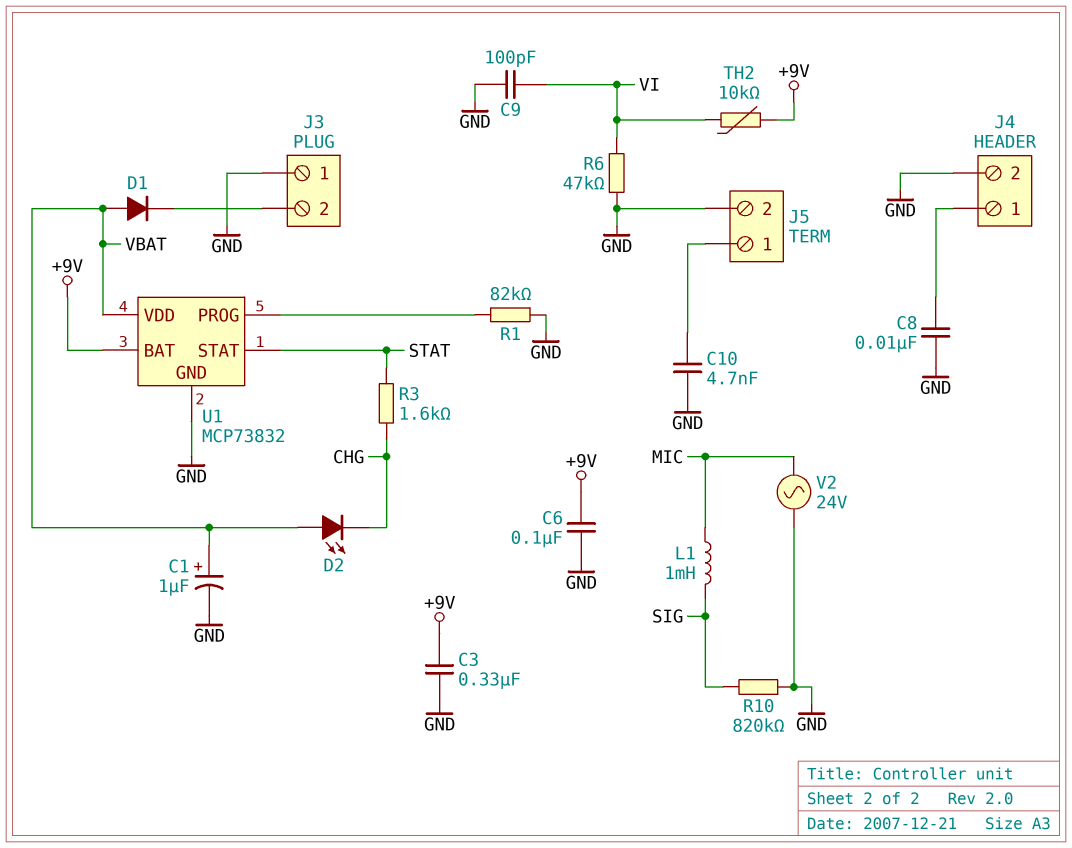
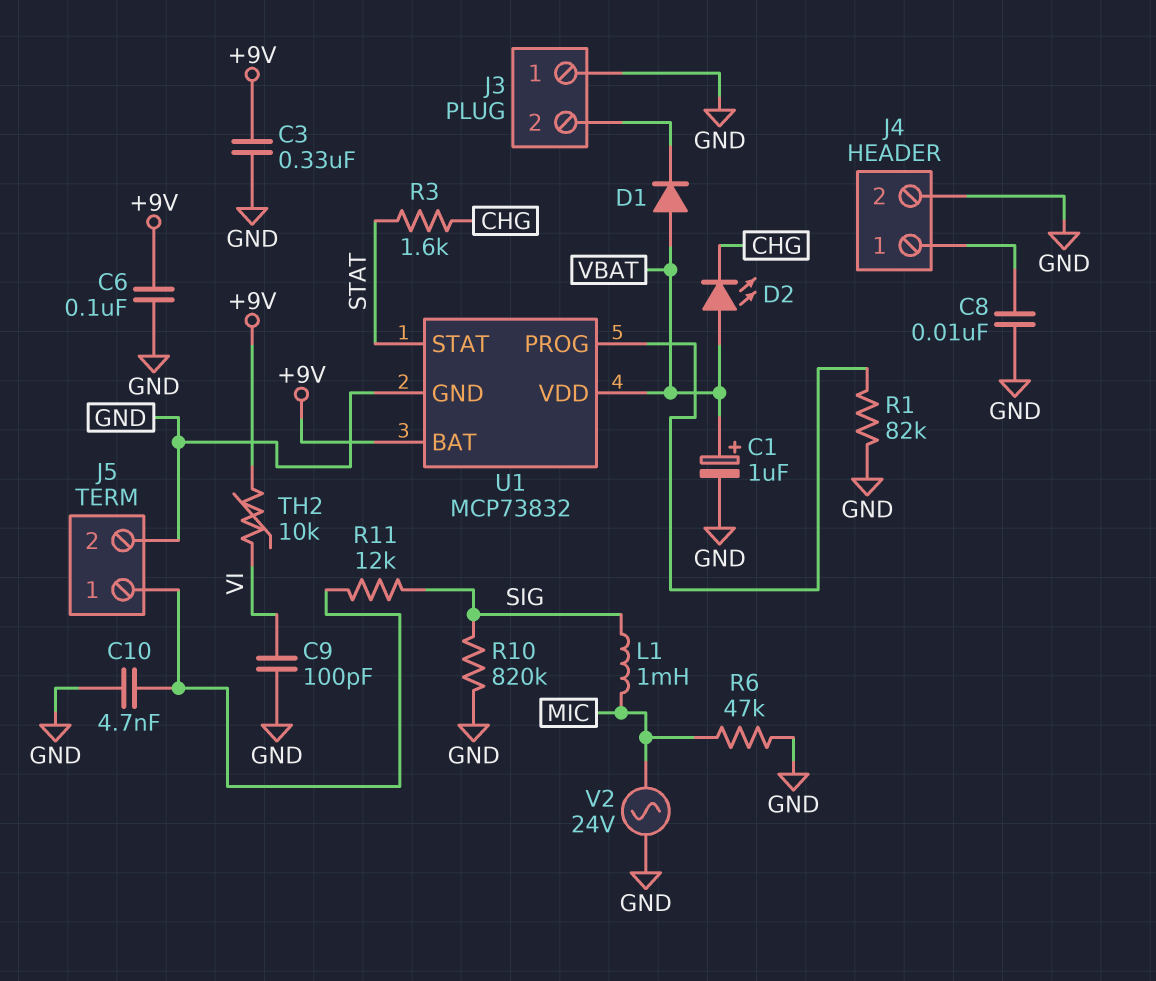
R6: 47k (GND, VI) -> 47k (GND, MIC)
R11: none -> 12k (J5/1, SIG)

